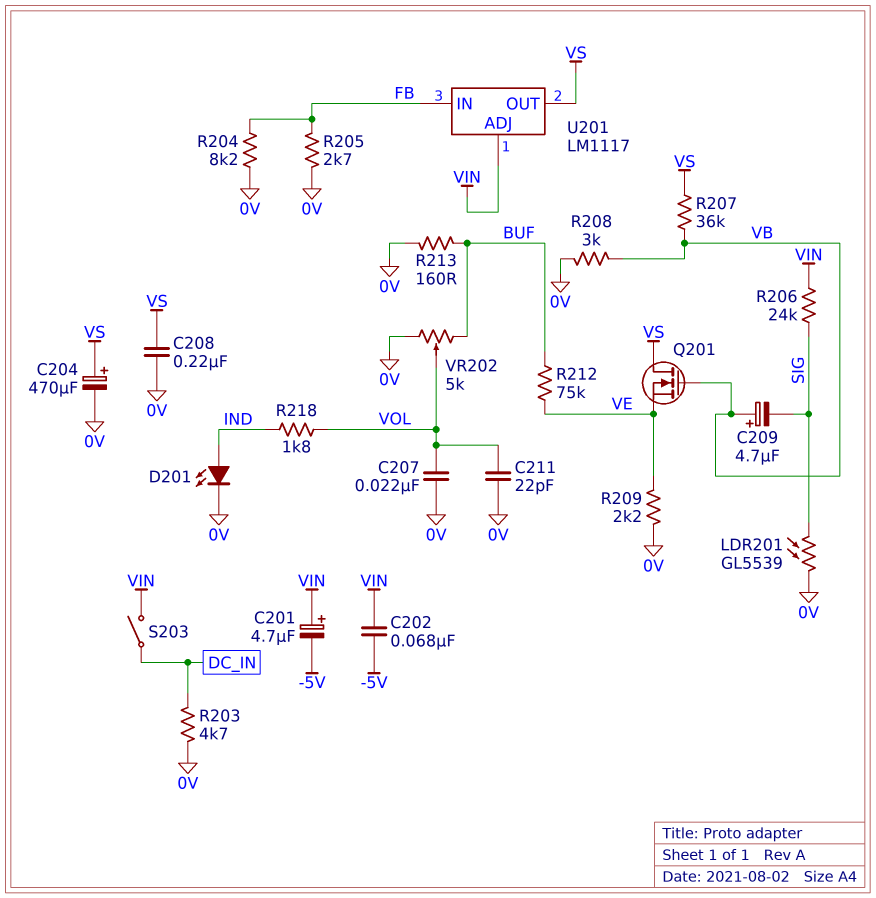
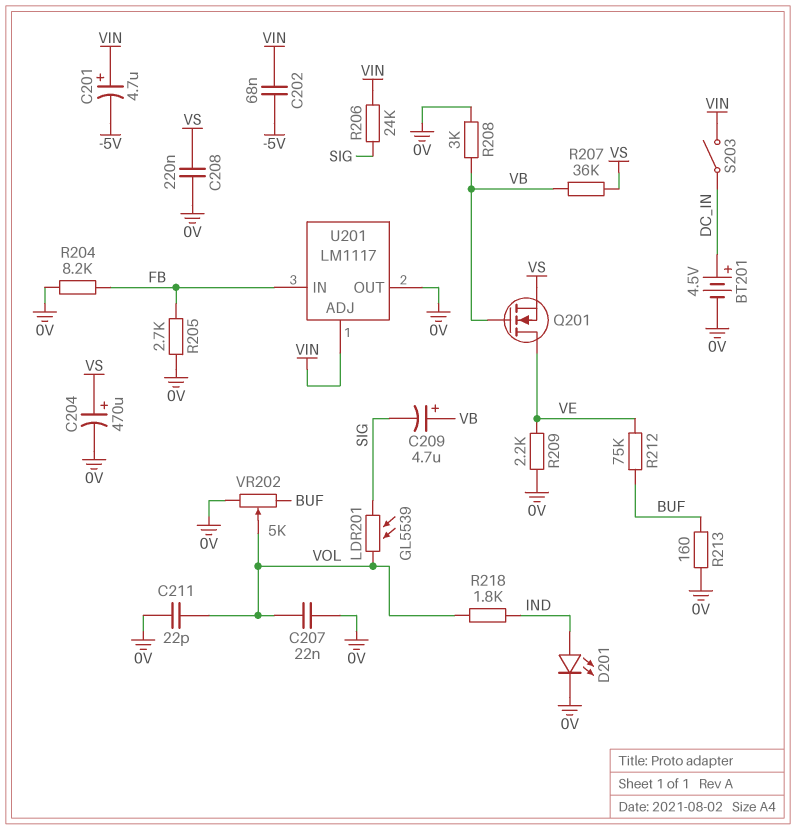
BT201: none -> 4.5V (plus DC_IN, minus 0V)
LDR201: GL5539 (0V, SIG) -> GL5539 (SIG, VOL)
Q201: NMOS (G VB, D VS, S VE) -> NMOS (G VB, D VE, S VS)
R203: 4.7k (0V, DC_IN) -> none
U201 pin OUT: VS -> 0V

